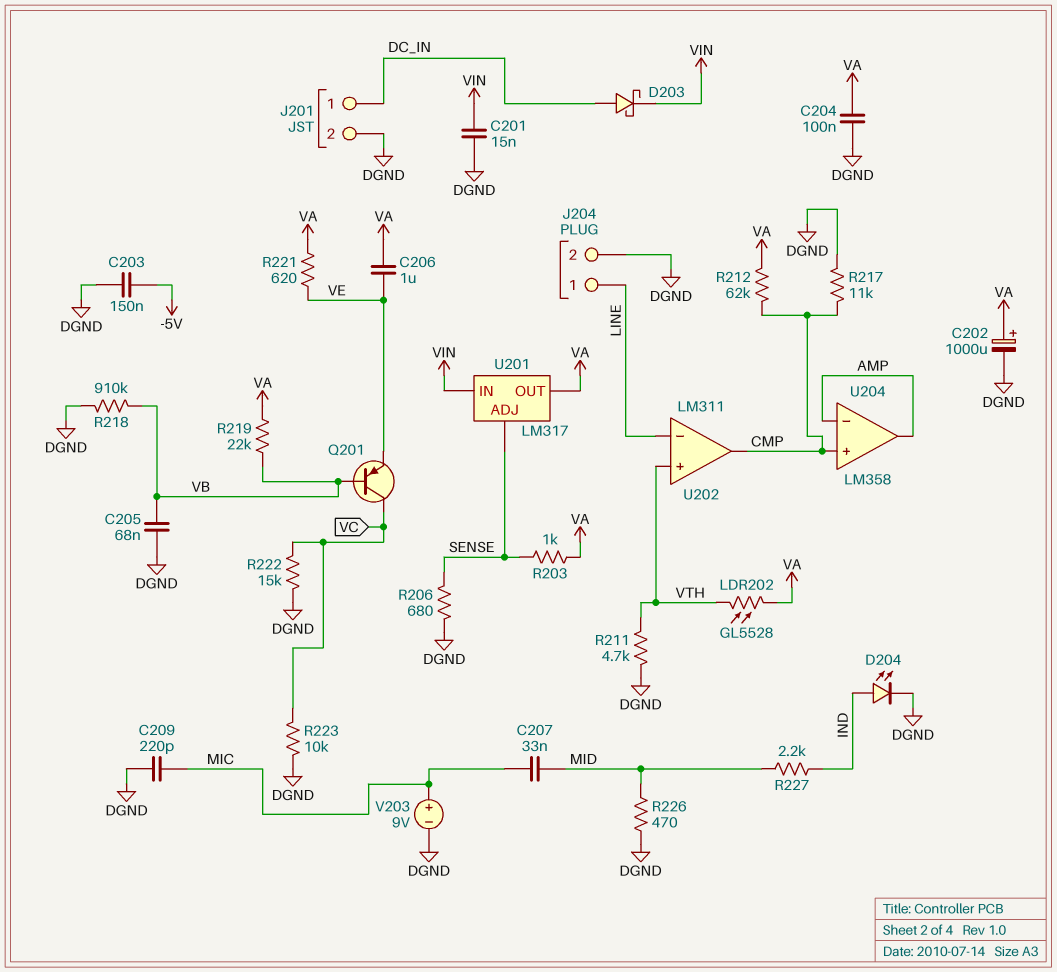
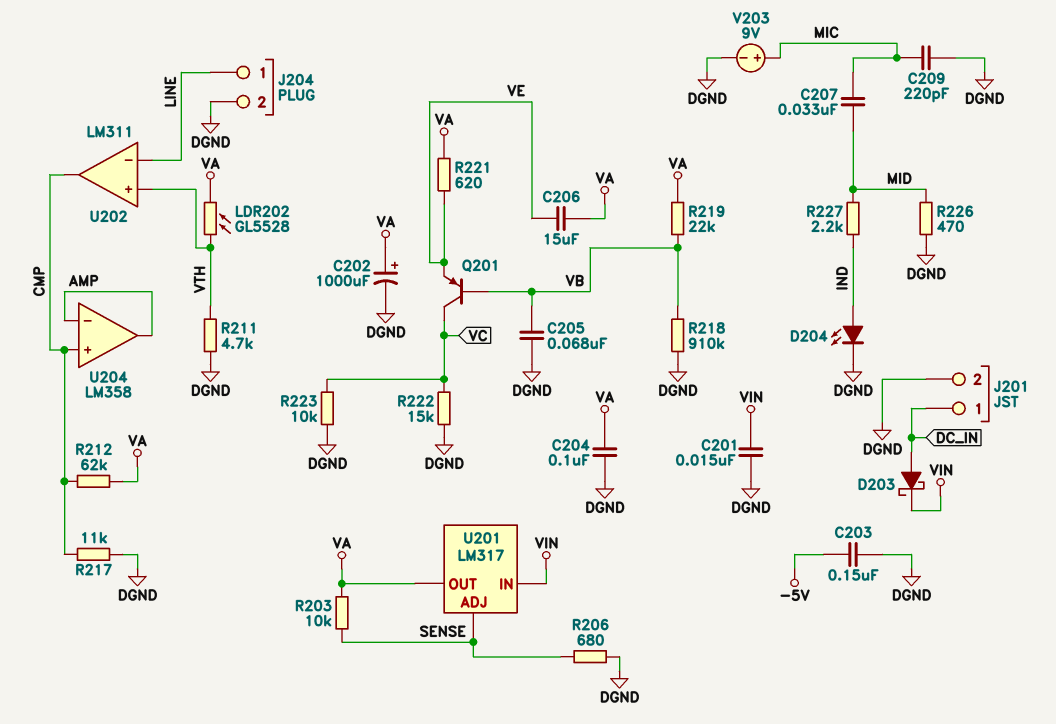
C206: 1uF (VA, VE) -> 15uF (VA, VE)
R203: 1k (SENSE, VA) -> 10k (SENSE, VA)

